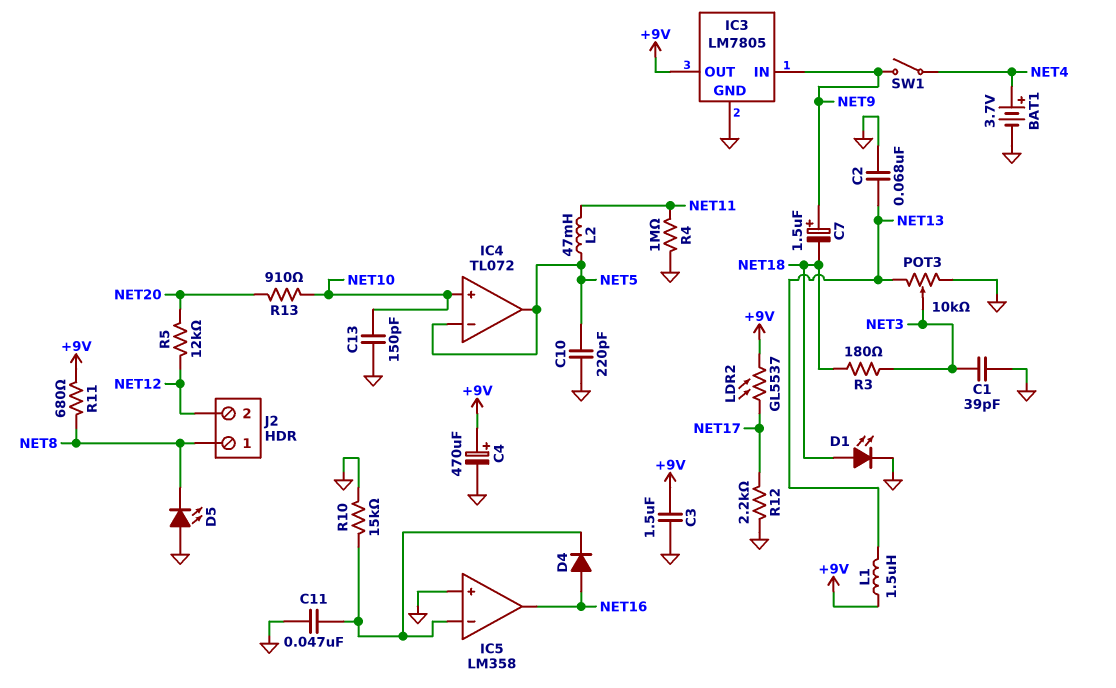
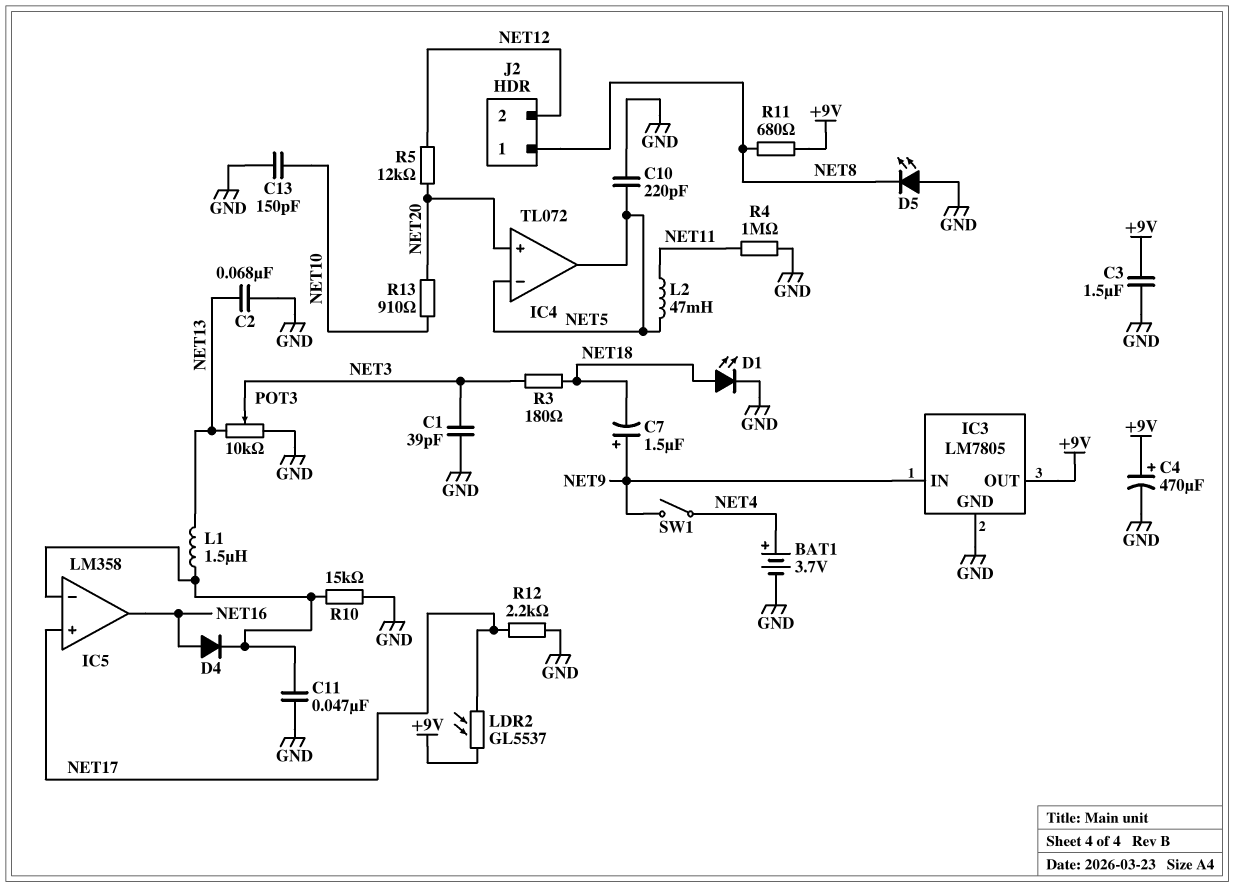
IC4 pin in+: NET10 -> NET20
IC5 pin in+: GND -> NET17
L1: 1.5uH (+9V, NET13) -> 1.5uH (IC5/in-, NET13)

